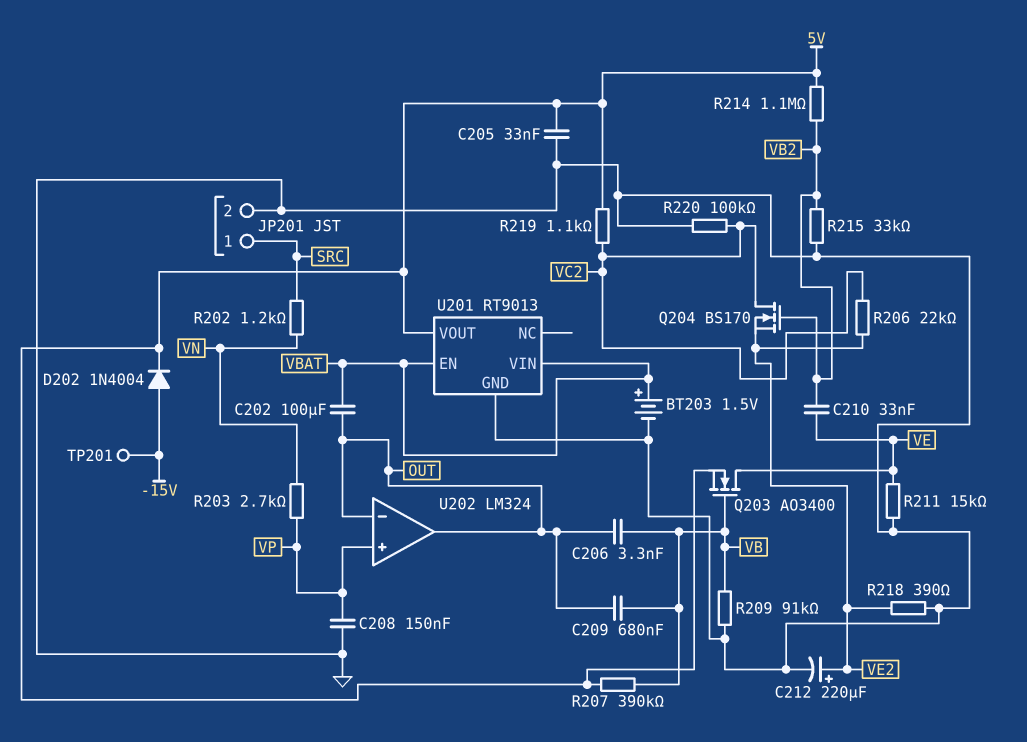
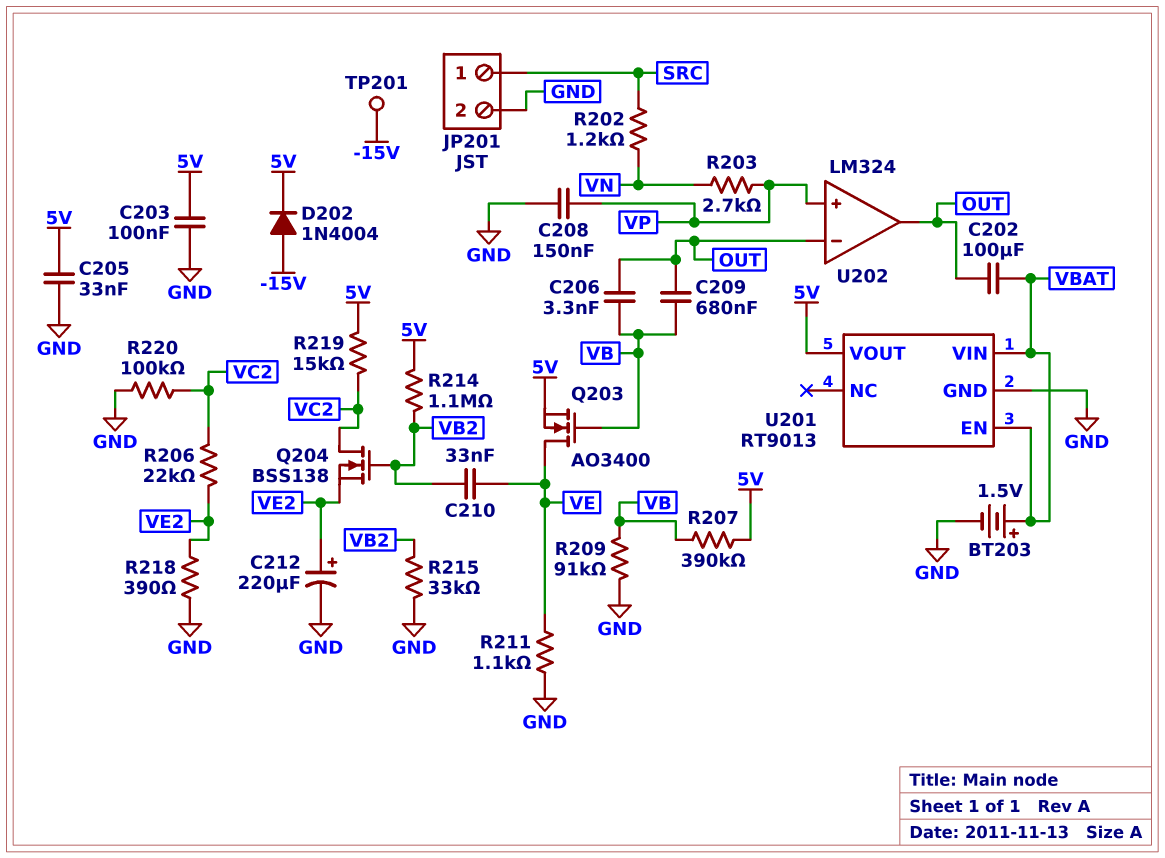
C203: none -> 100nF (5V, GND)
Q204: NMOS BS170 (G VB2, D VC2, S VE2) -> NMOS BSS138 (G VB2, D VC2, S VE2)
R211: 15k (GND, VE) -> 1.1k (GND, VE)
R219: 1.1k (5V, VC2) -> 15k (5V, VC2)

